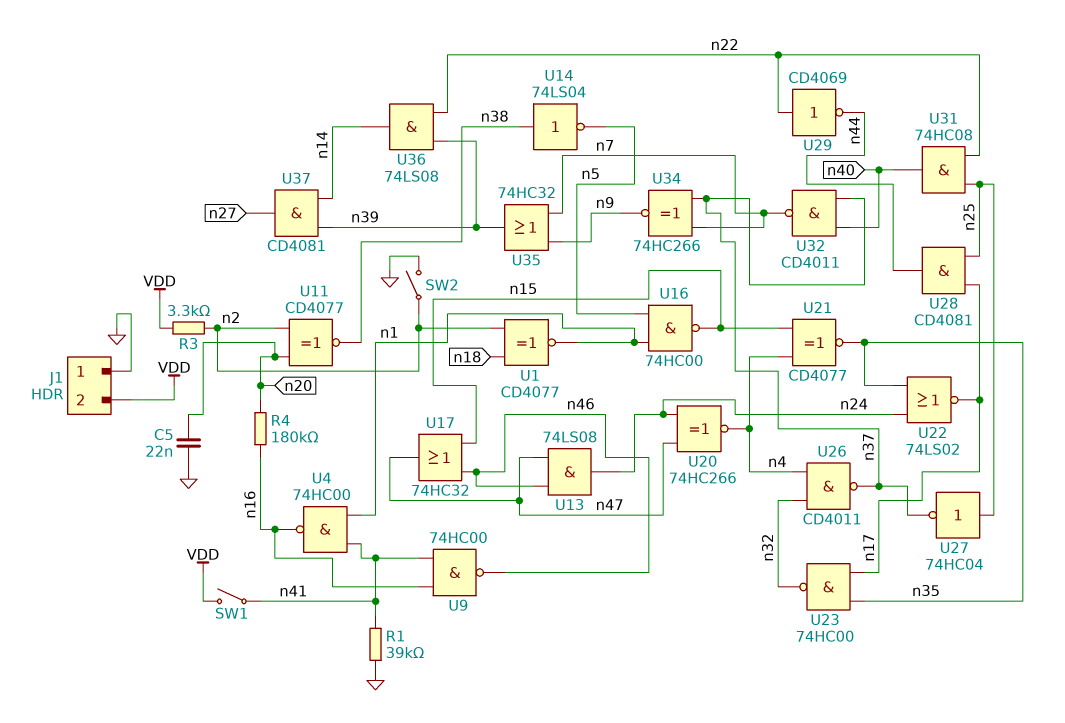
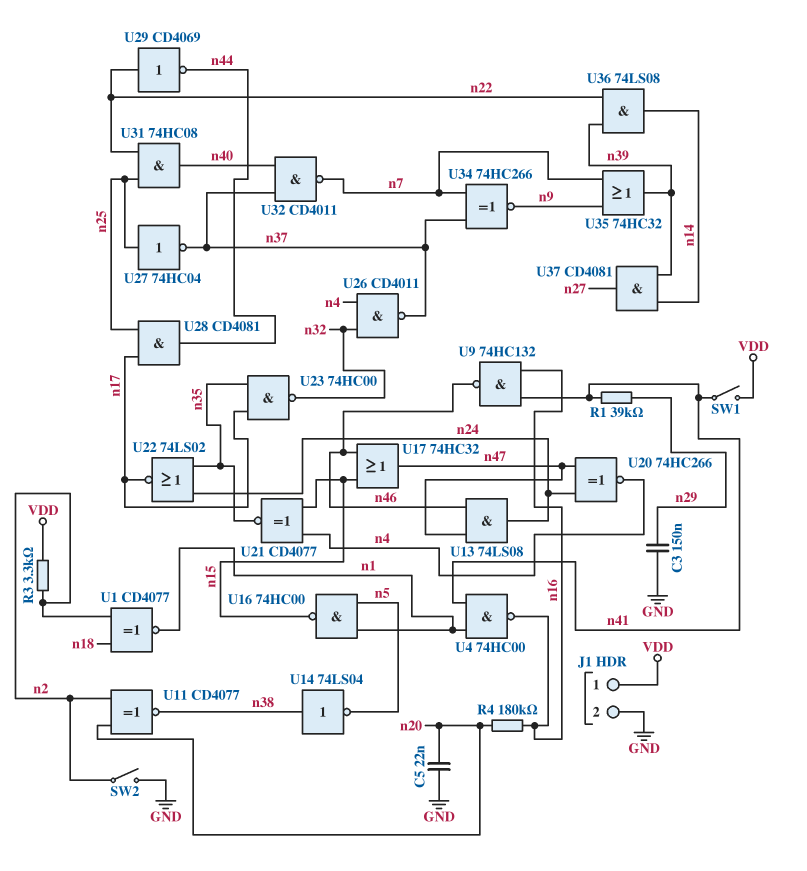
C3: none -> 150nF (GND, n29)
J1 pin 1: GND -> VDD
J1 pin 2: VDD -> GND
R1: 39k (GND, n41) -> 39k (n29, n41)
U9: NAND 74HC00 (in n16, in n41, out n46) -> NAND 74HC132 (in n16, in n41, out n46)

